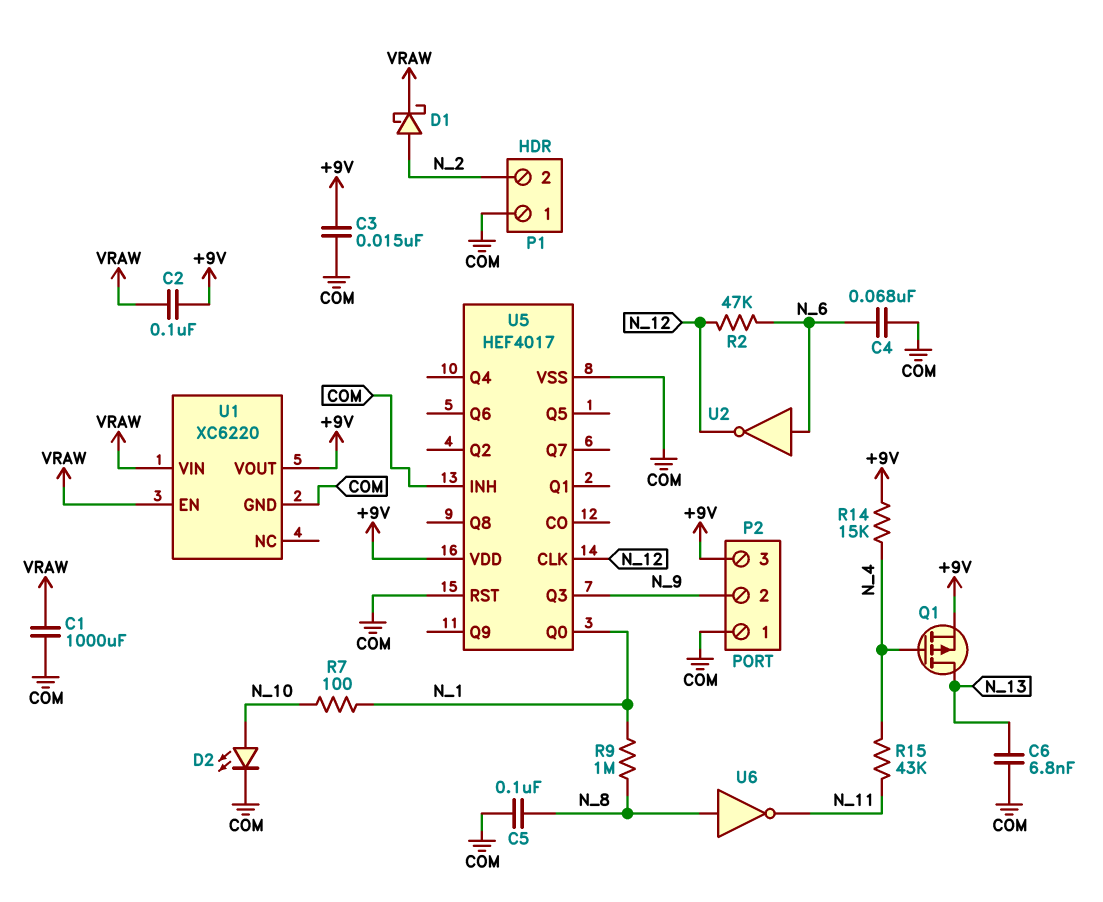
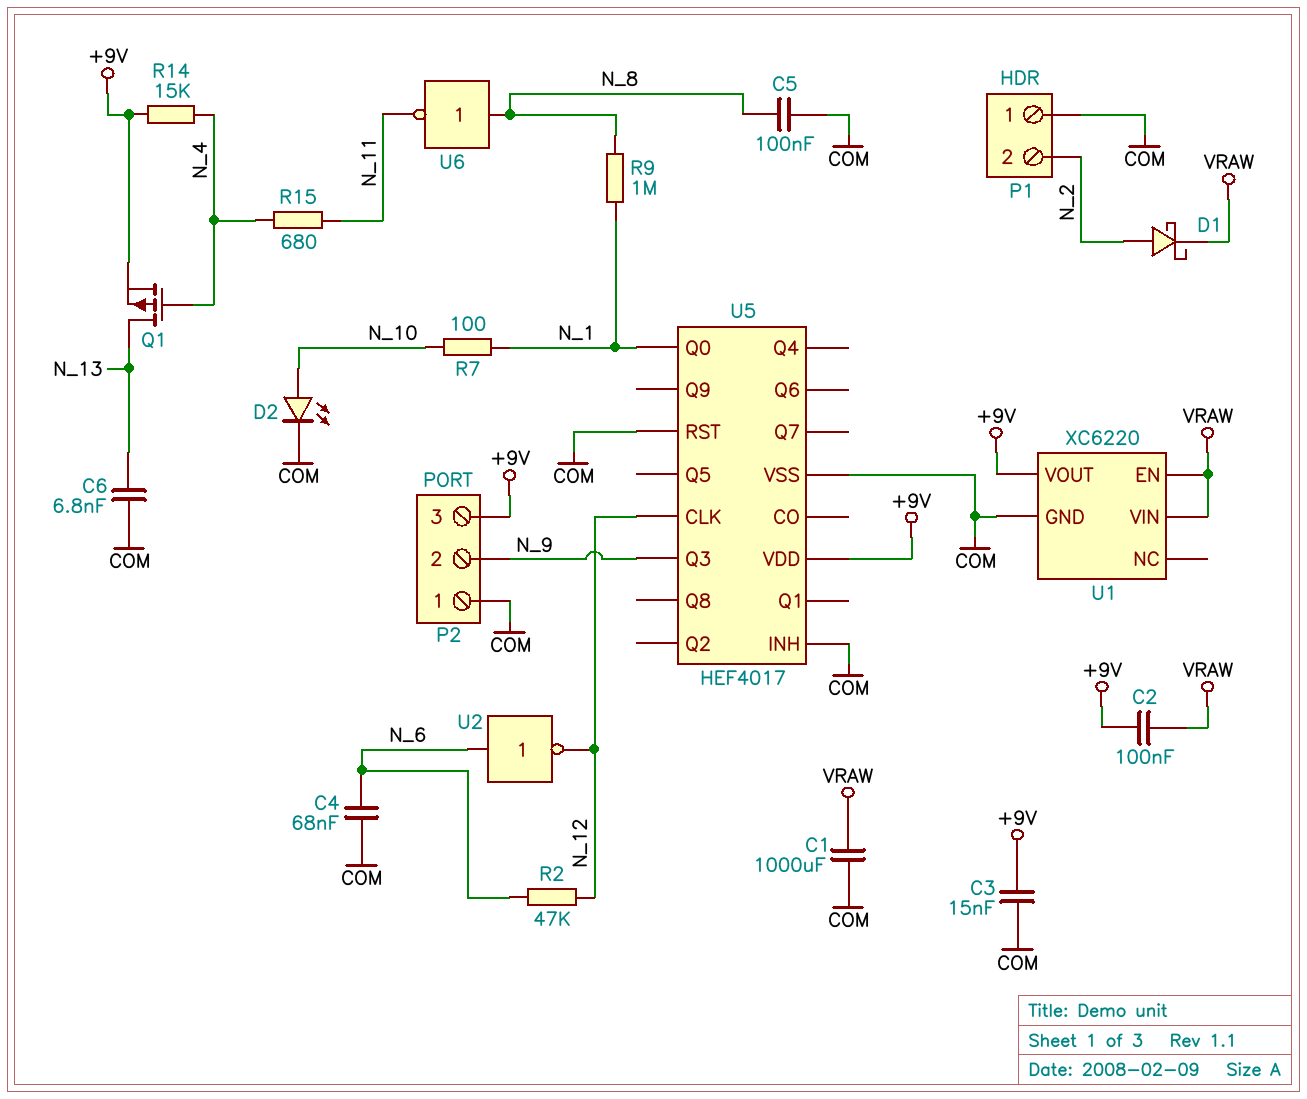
R15: 43k (N_4, N_11) -> 680 (N_4, N_11)

